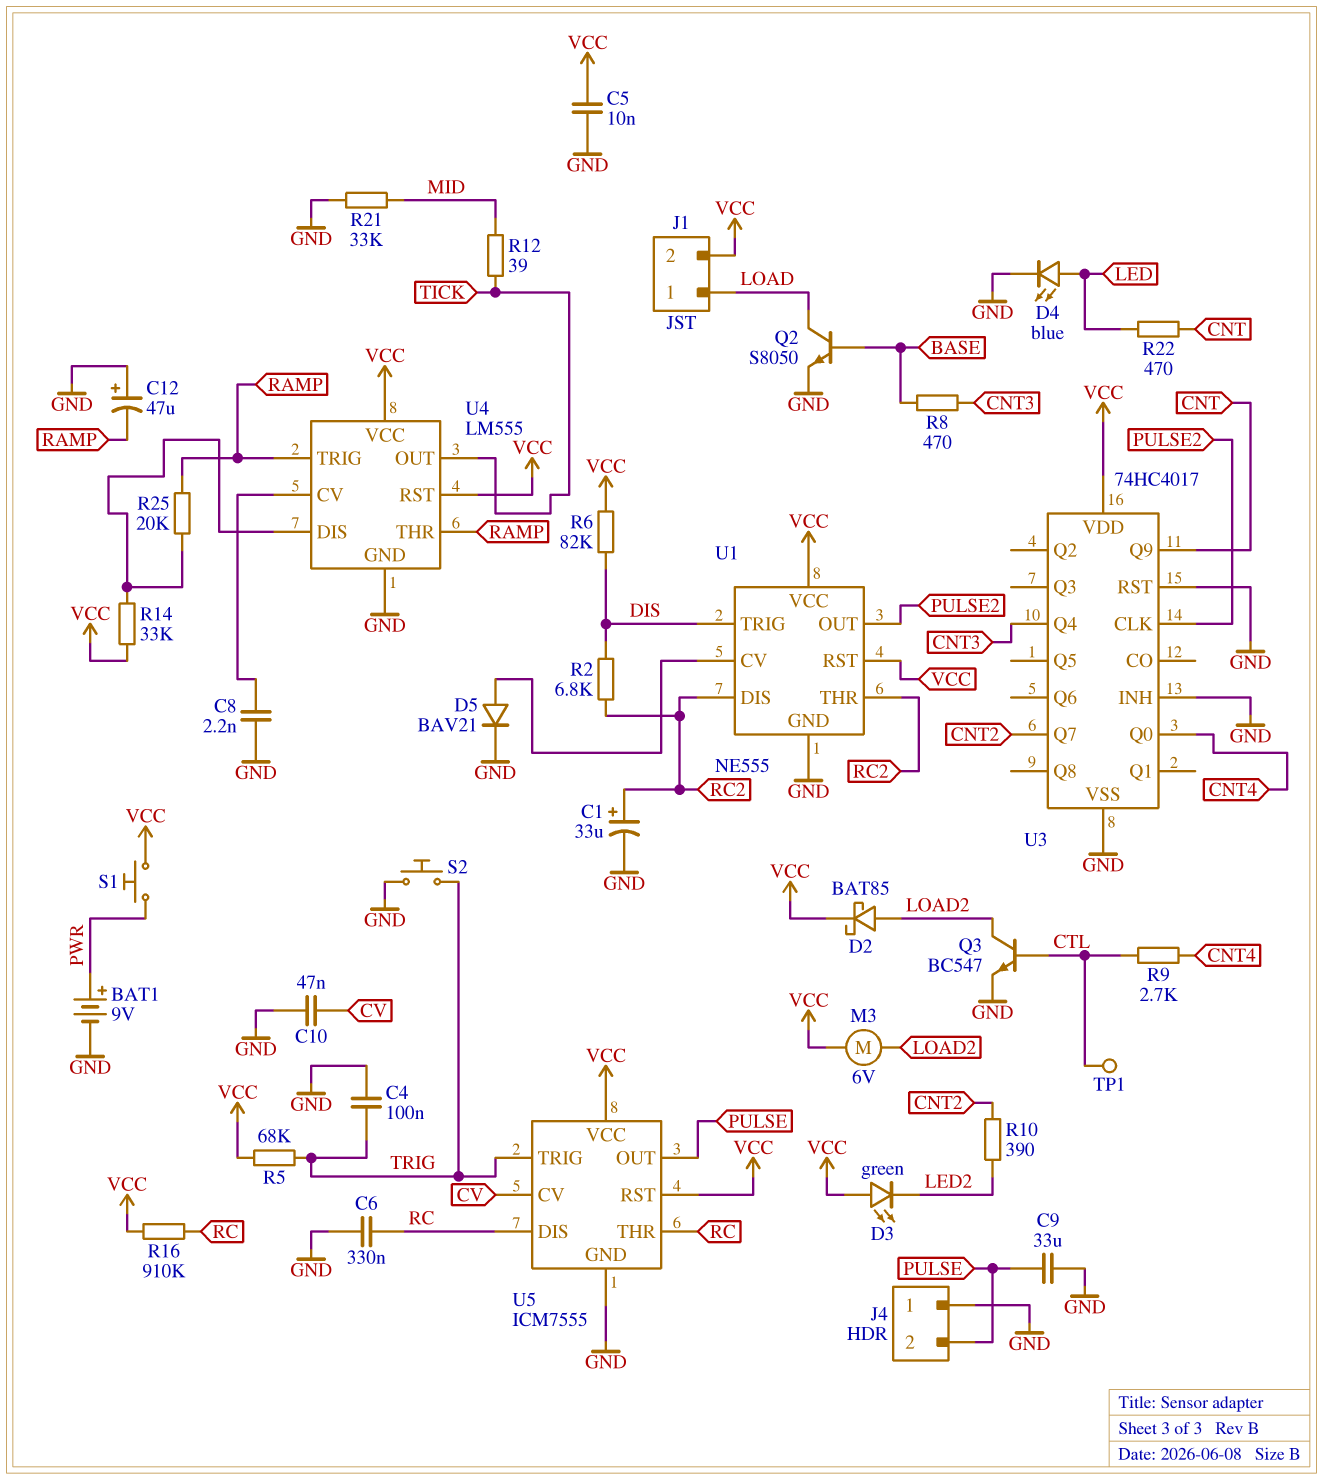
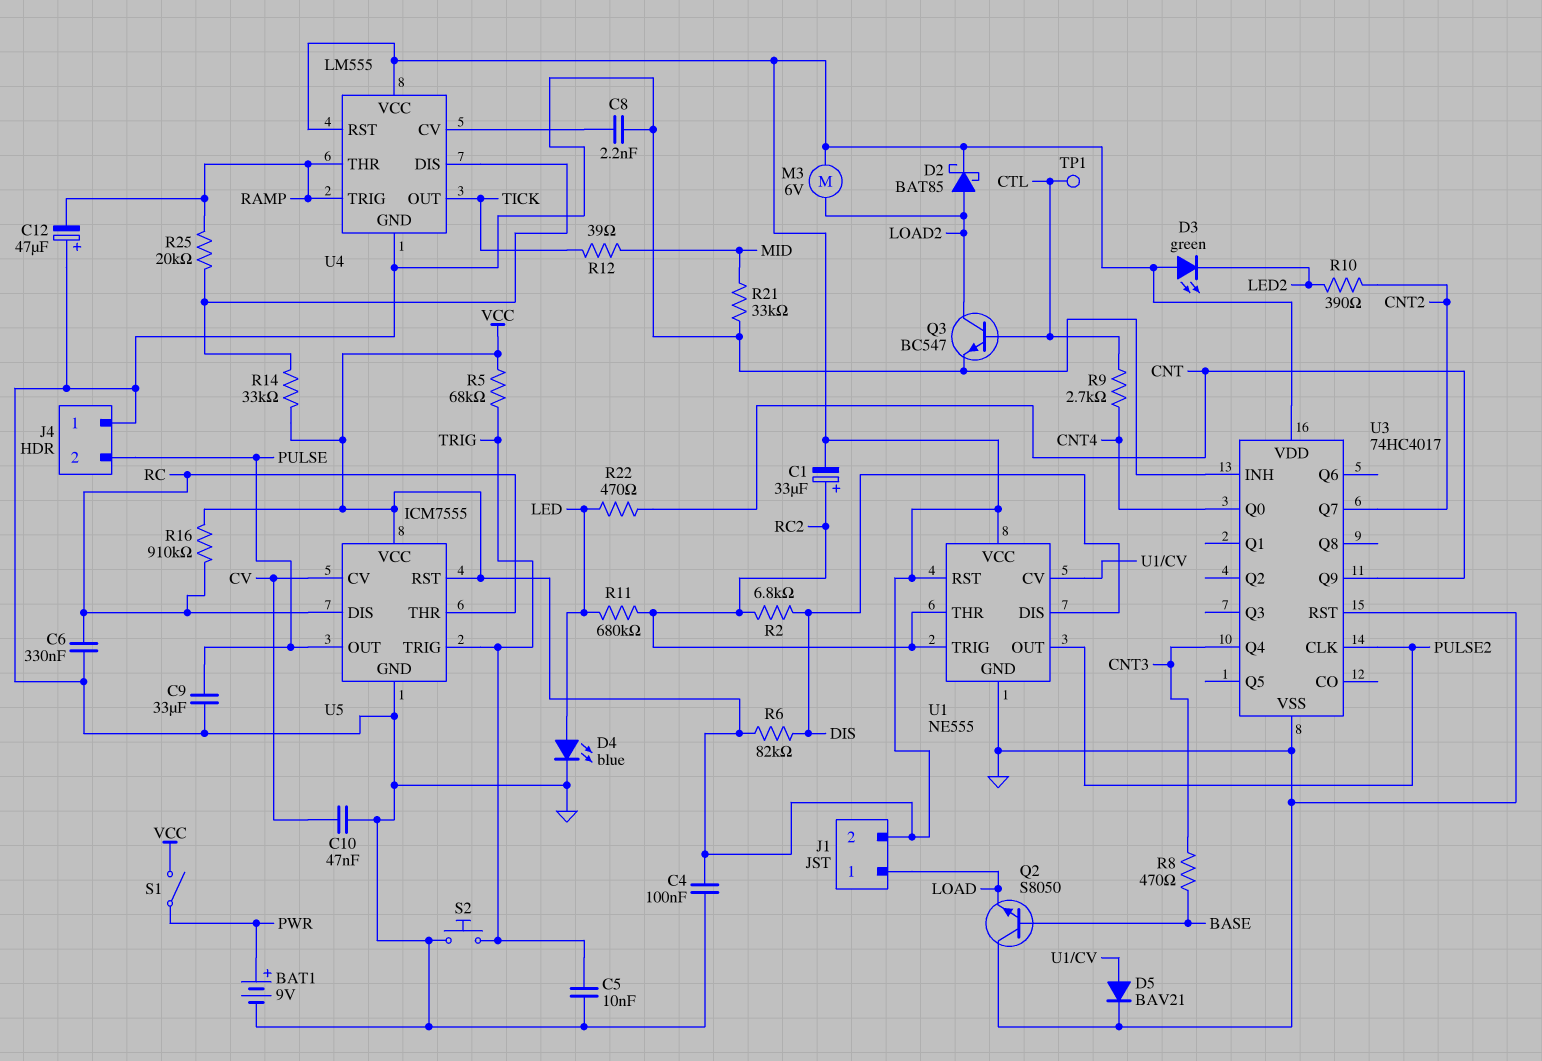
C1: 33uF (plus RC2, minus GND) -> 33uF (plus RC2, minus VCC)
C4: 100nF (GND, TRIG) -> 100nF (GND, VCC)
C5: 10nF (GND, VCC) -> 10nF (GND, TRIG)
Q2: NPN S8050 (B BASE, C LOAD, E GND) -> NPN S8050 (B BASE, C GND, E LOAD)
R11: none -> 680k (LED, RC2)
S1: button (PWR, VCC) -> switch (PWR, VCC)
U1 pin DIS: RC2 -> DIS
U1 pin TRIG: DIS -> RC2

